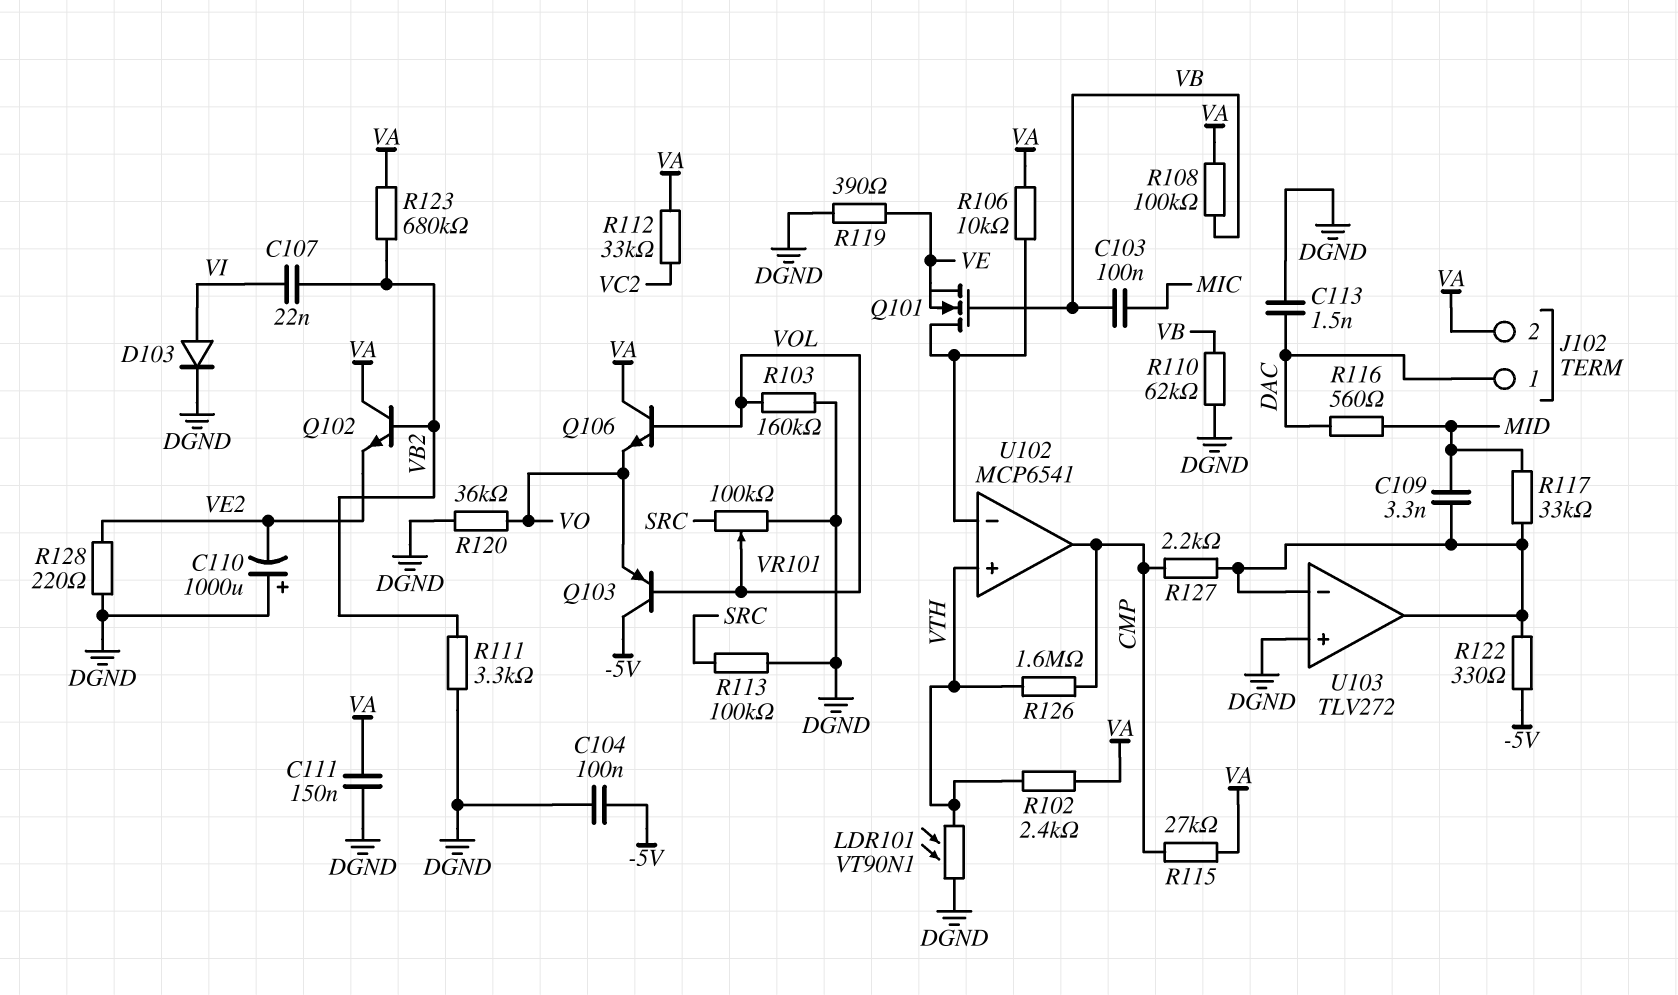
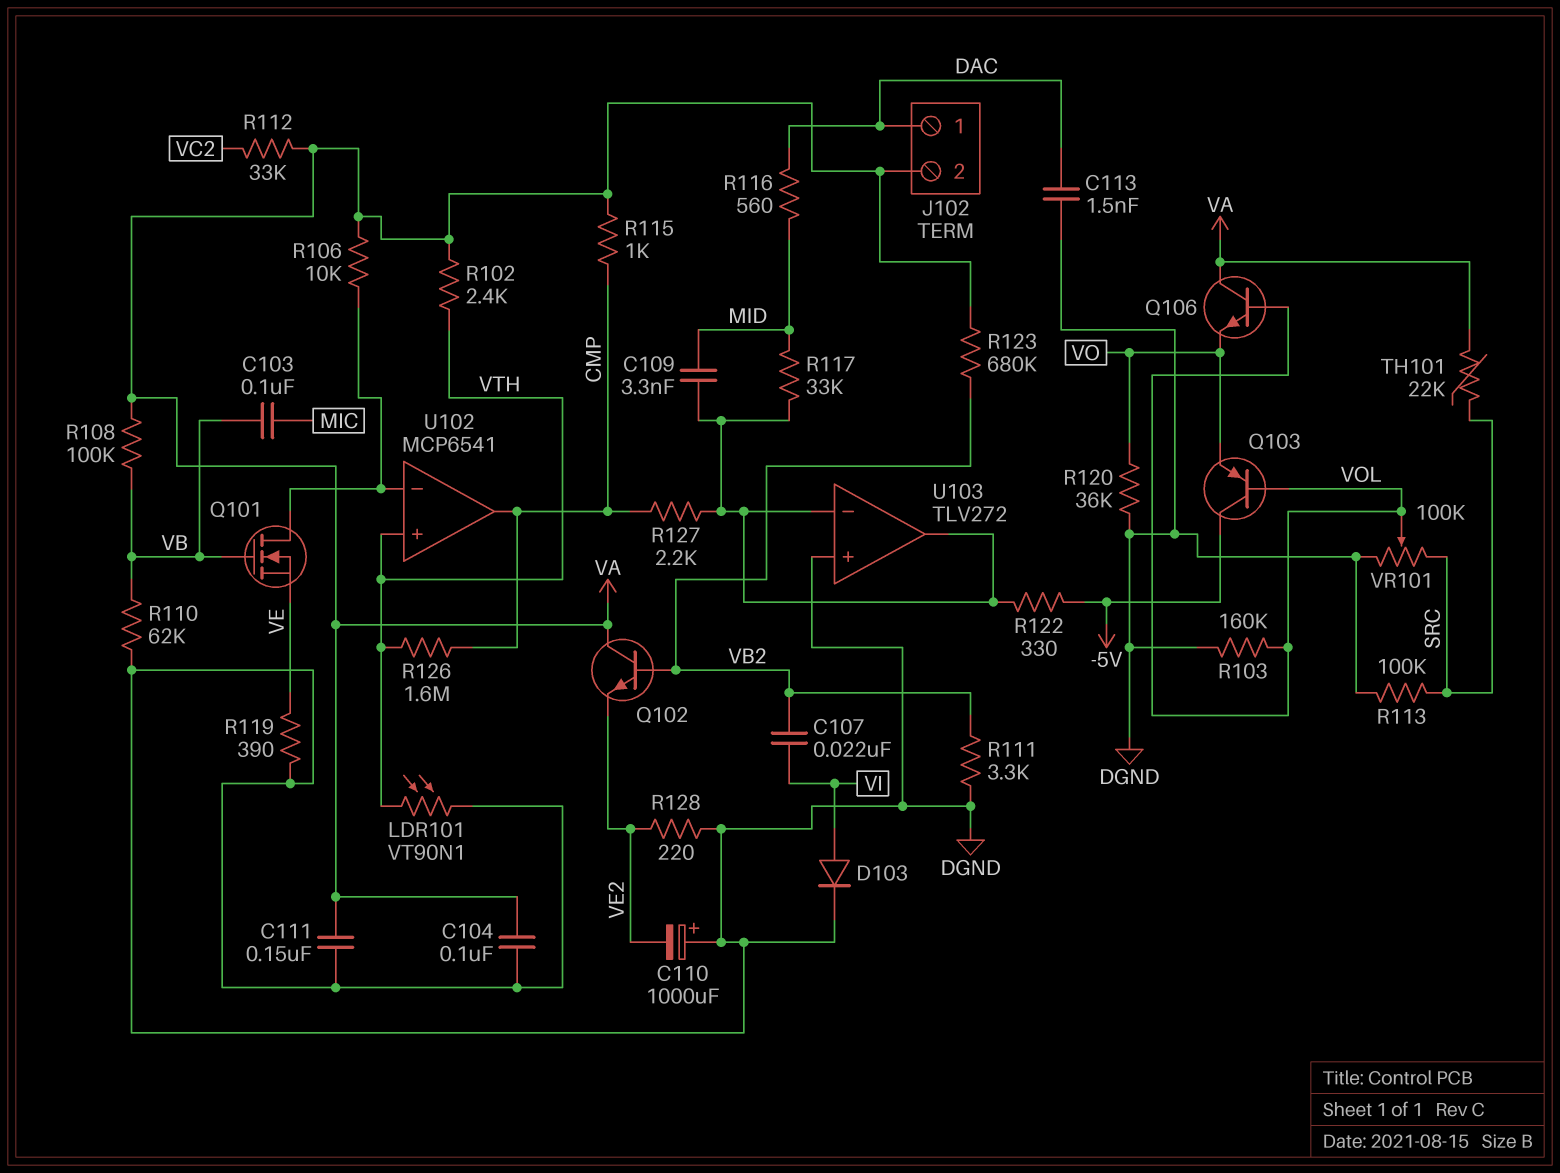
C104: 100nF (-5V, DGND) -> 100nF (DGND, VA)
R115: 27k (CMP, VA) -> 1k (CMP, VA)
TH101: none -> 22k (SRC, VA)

